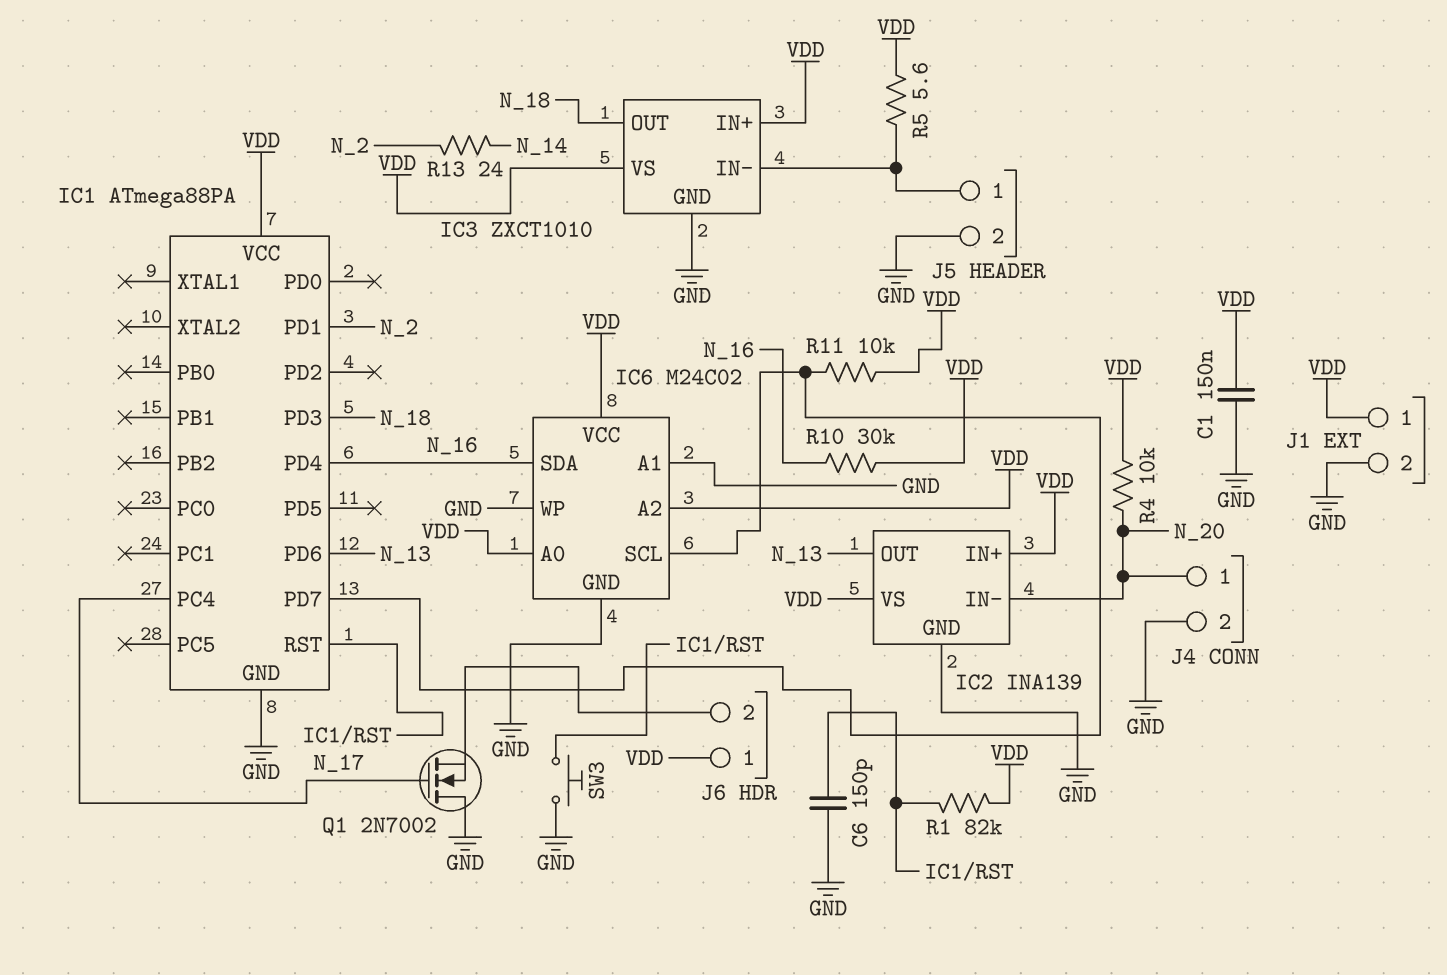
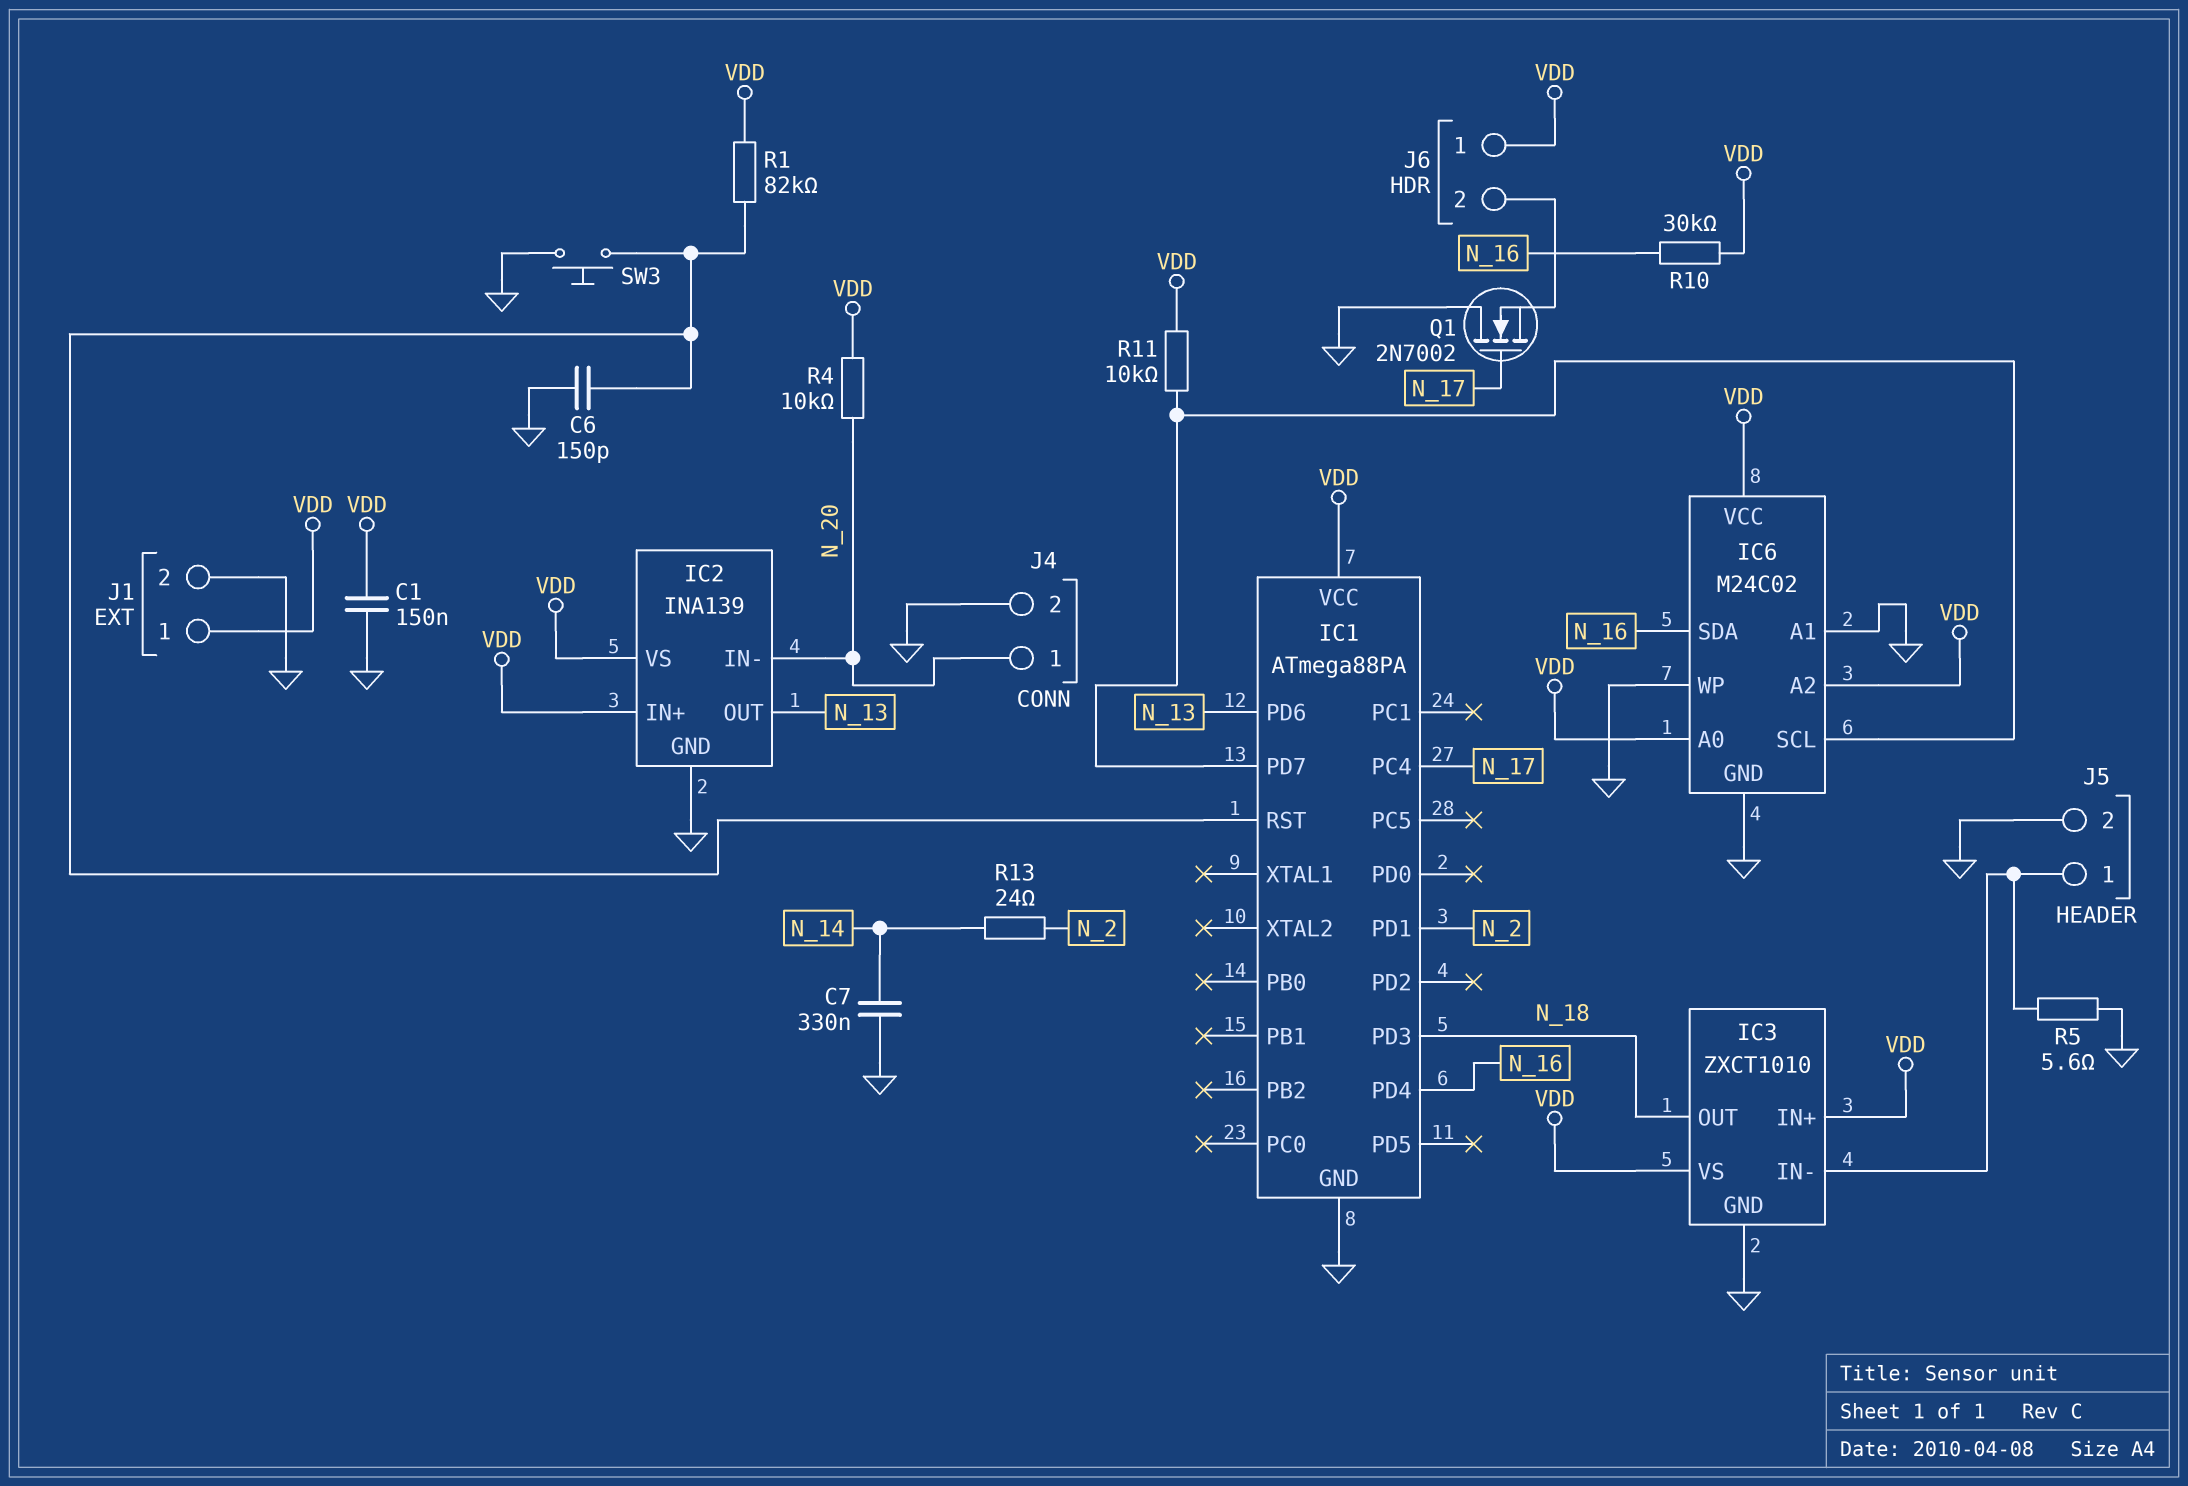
C7: none -> 330nF (GND, N_14)
R5: 5.6 (IC3/IN-, VDD) -> 5.6 (GND, IC3/IN-)

